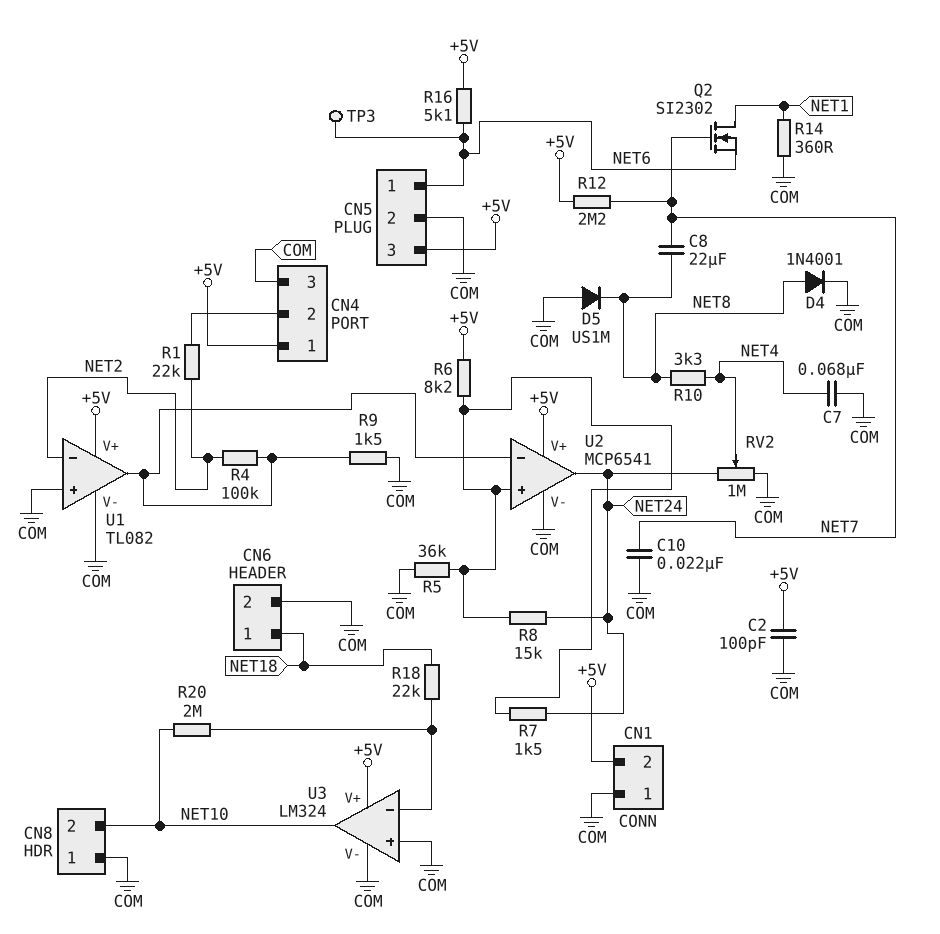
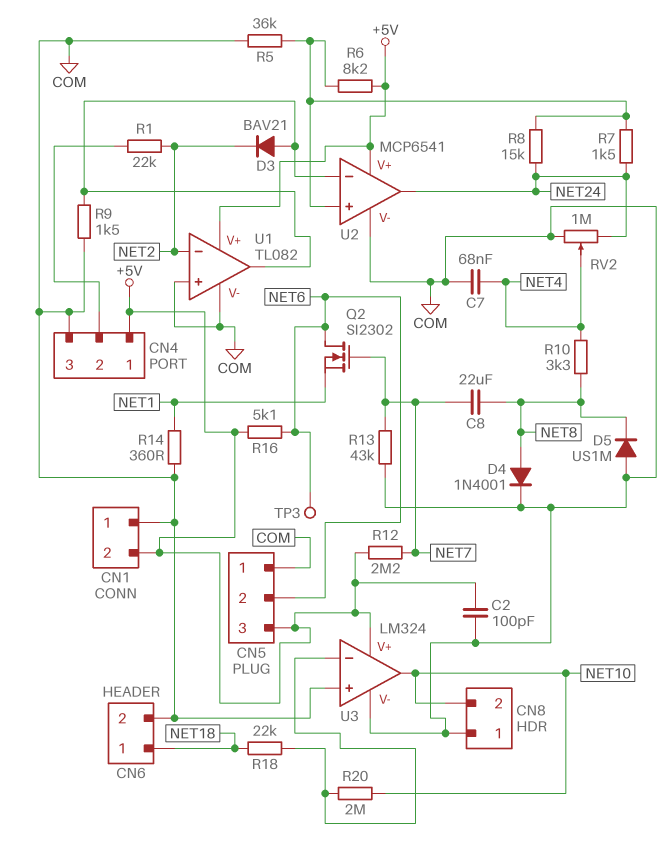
C10: 22nF (COM, NET7) -> none
CN5 pin 1: NET6 -> COM
CN5 pin 2: COM -> NET6
D3: none -> diode BAV21 (A U1/out, K NET2)
Q2: NMOS SI2302 (G NET7, D NET1, S NET6) -> NMOS SI2302 (G NET7, D NET6, S NET1)
R4: 100k (NET2, U1/out) -> none
R13: none -> 43k (COM, NET7)

